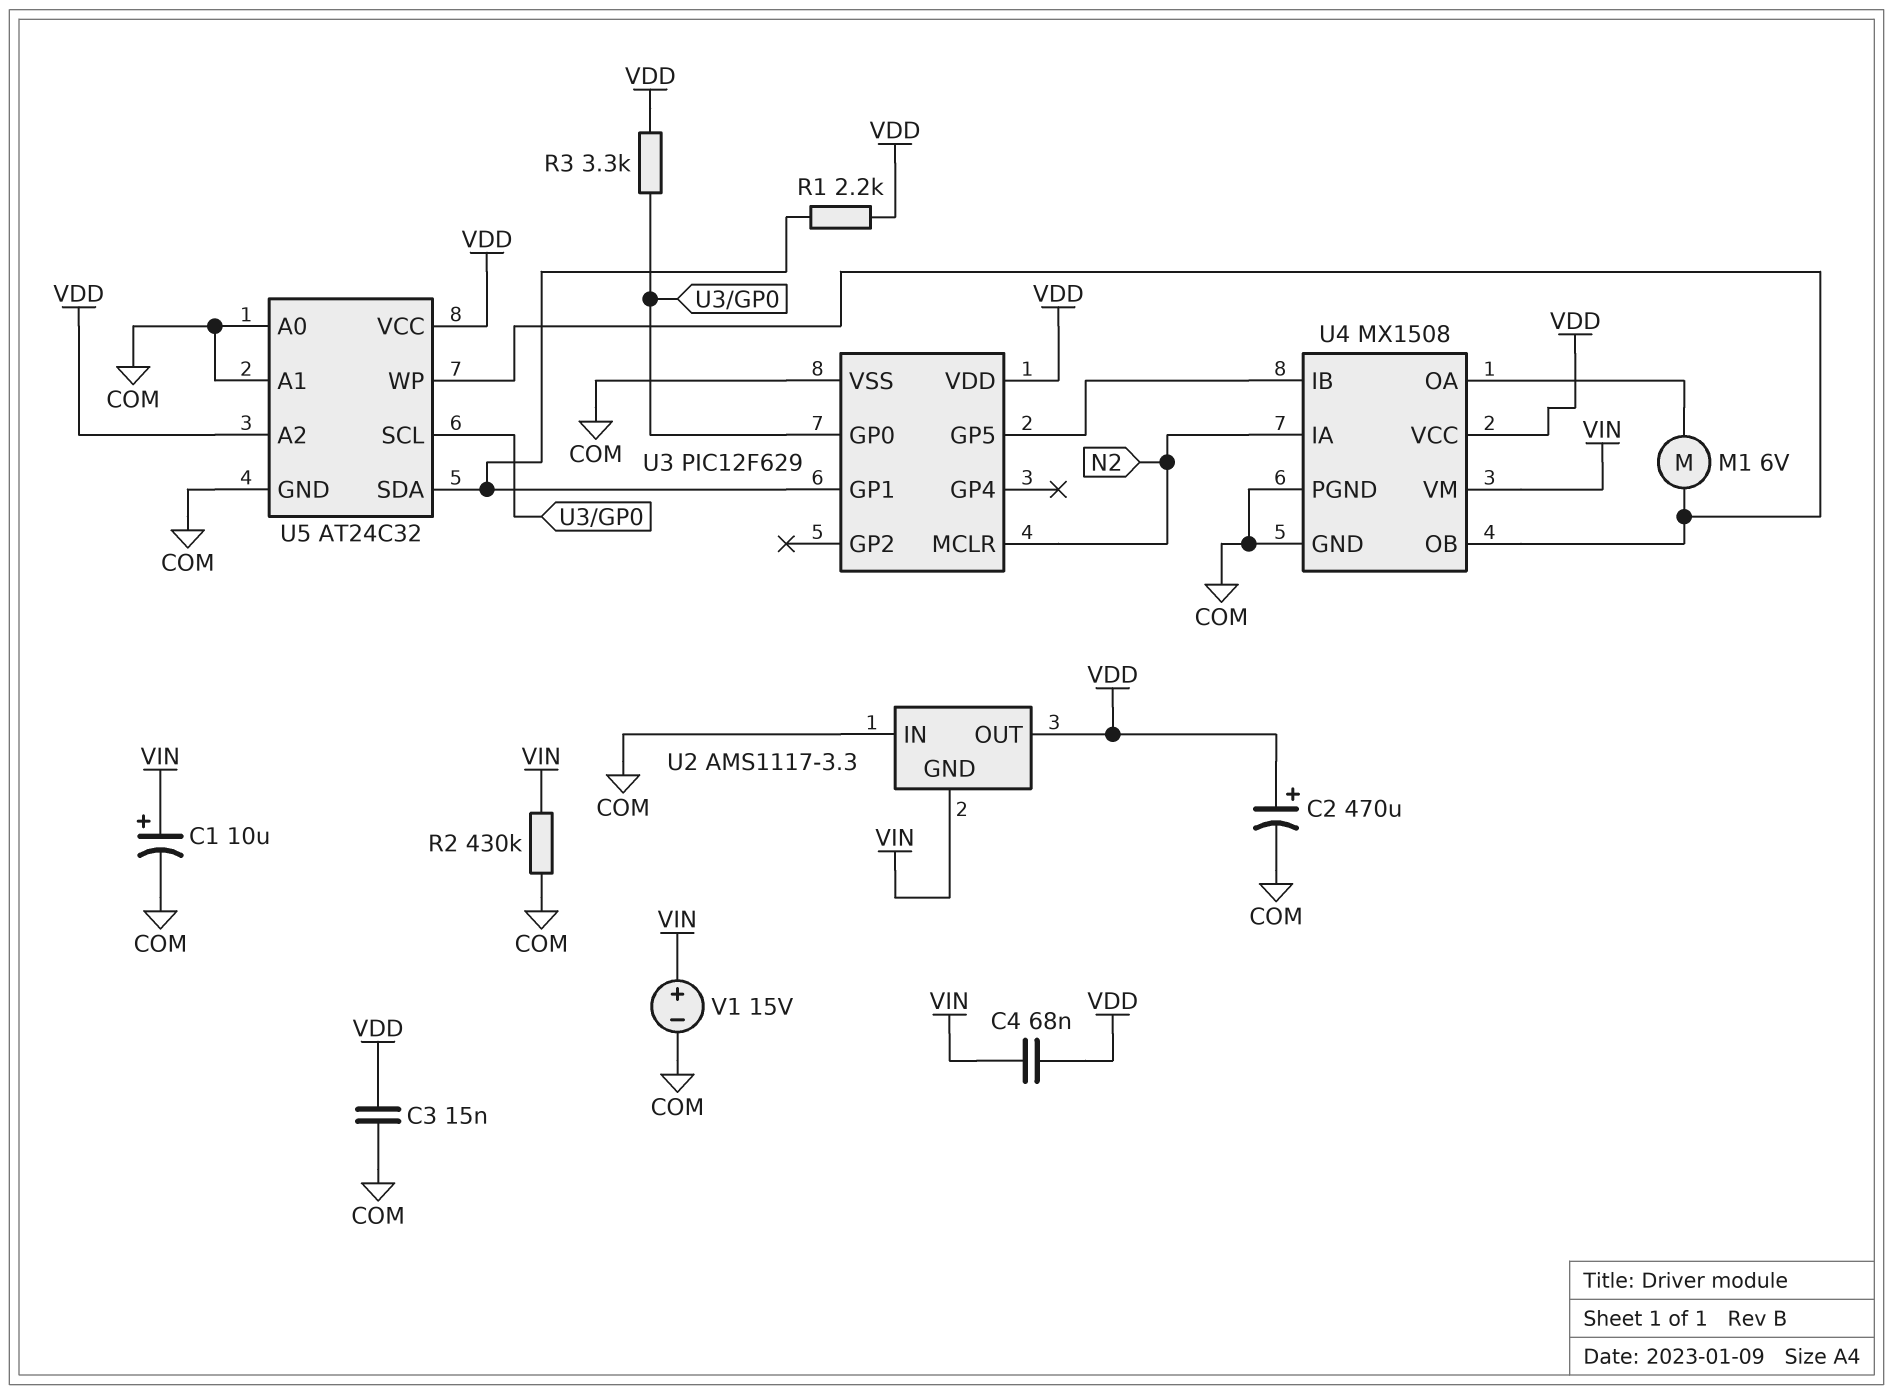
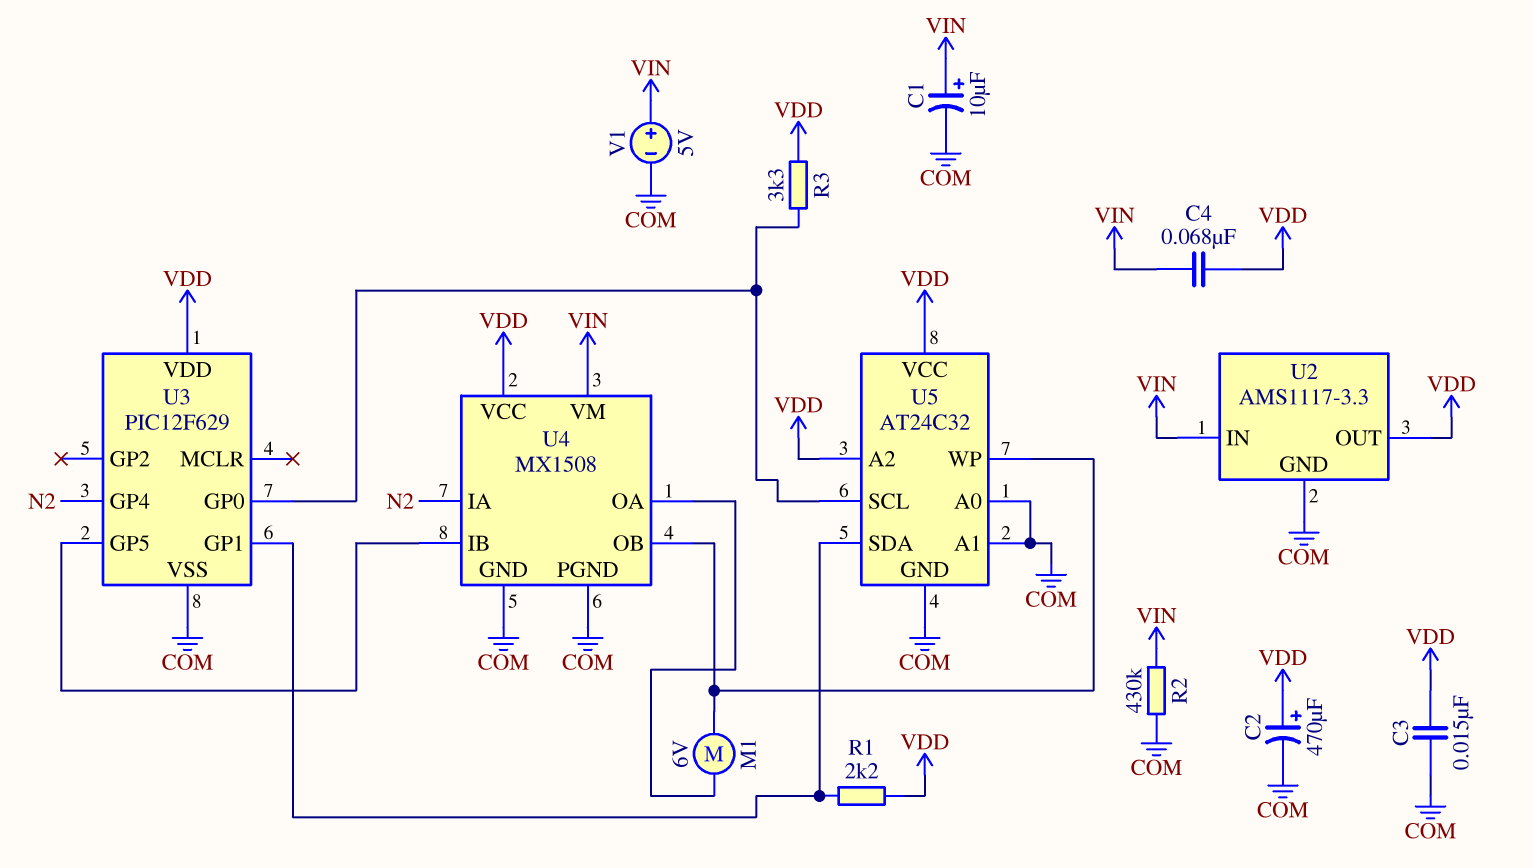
U2 pin GND: VIN -> COM
U2 pin IN: COM -> VIN
U3 pin GP4: none -> N2
U3 pin MCLR: N2 -> none
V1: 15V (plus VIN, minus COM) -> 5V (plus VIN, minus COM)

